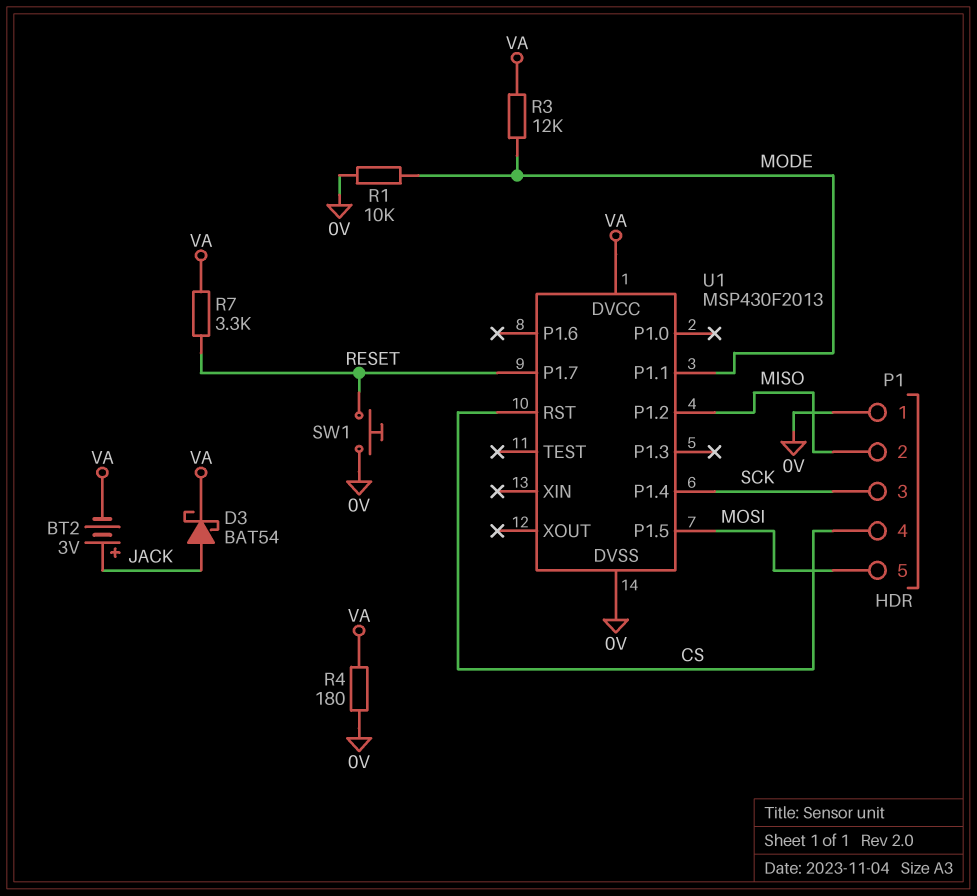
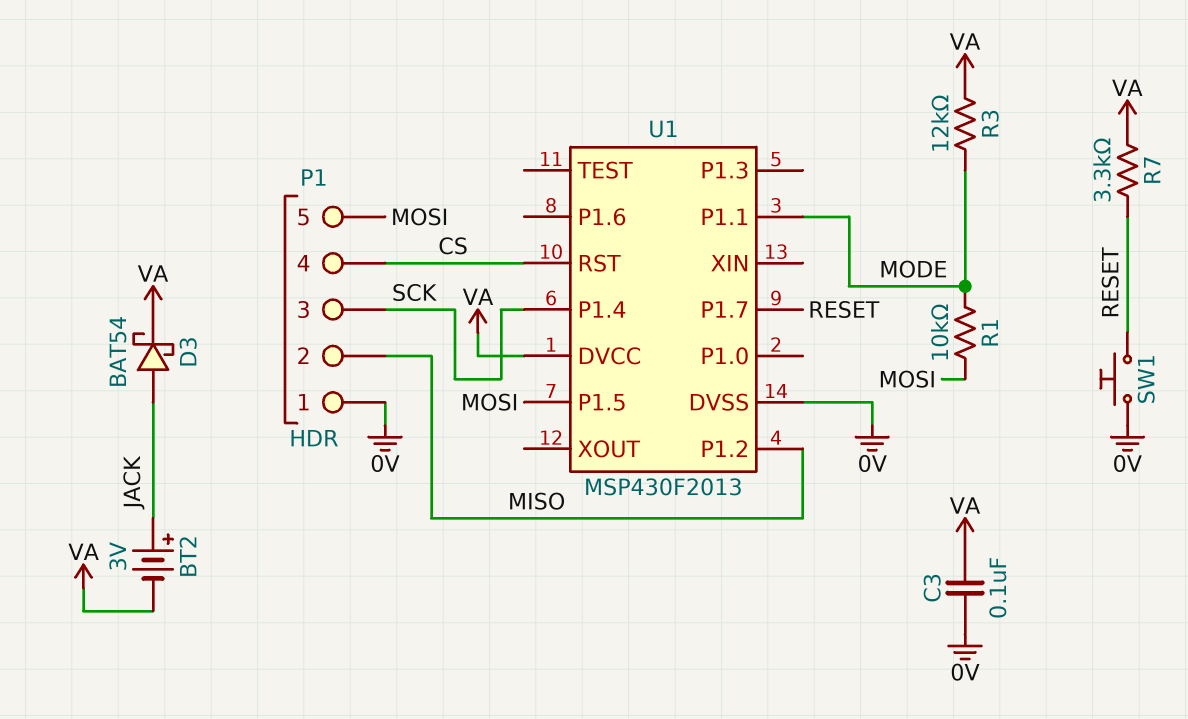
C3: none -> 100nF (0V, VA)
R1: 10k (0V, MODE) -> 10k (MODE, MOSI)
R4: 180 (0V, VA) -> none

